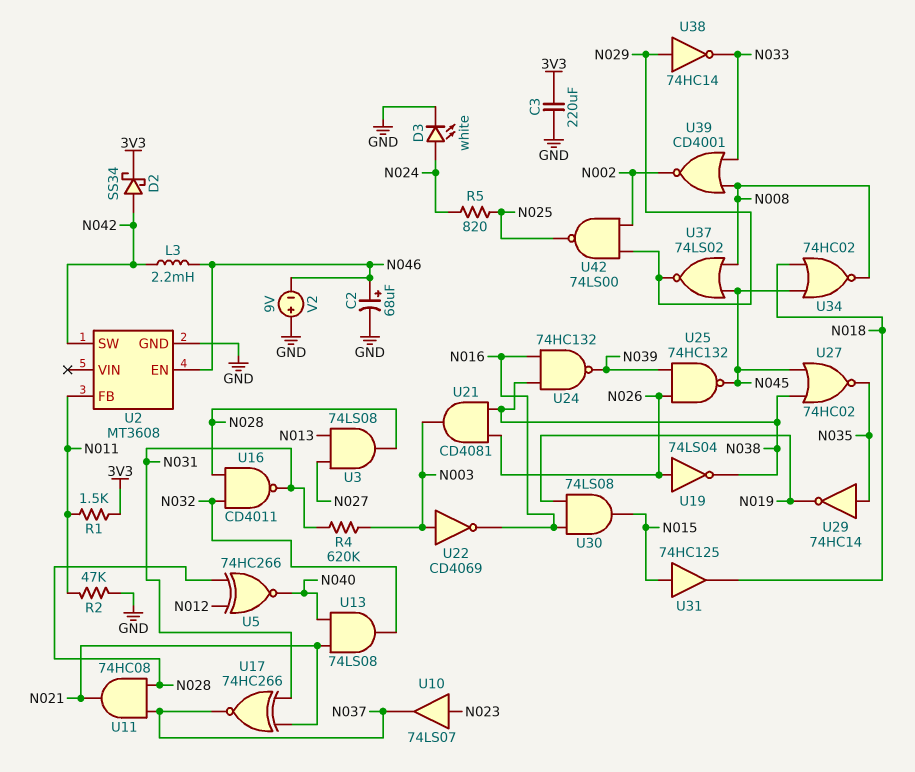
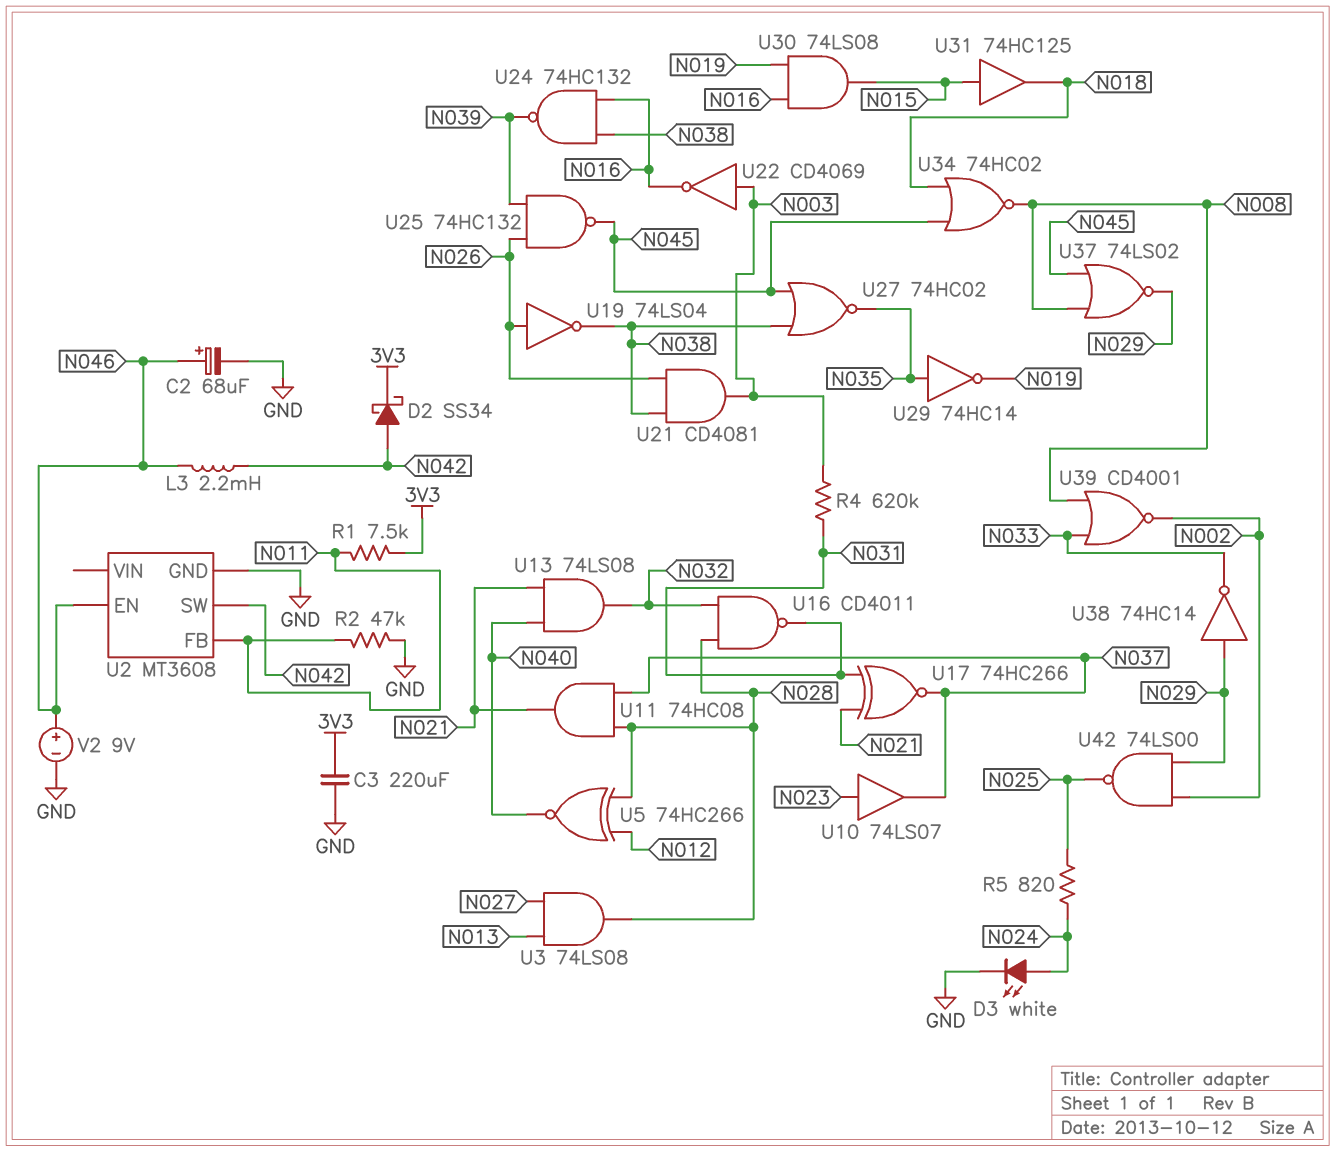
R1: 1.5k (3V3, N011) -> 7.5k (3V3, N011)
V2: 9V (plus GND, minus N046) -> 9V (plus N046, minus GND)

